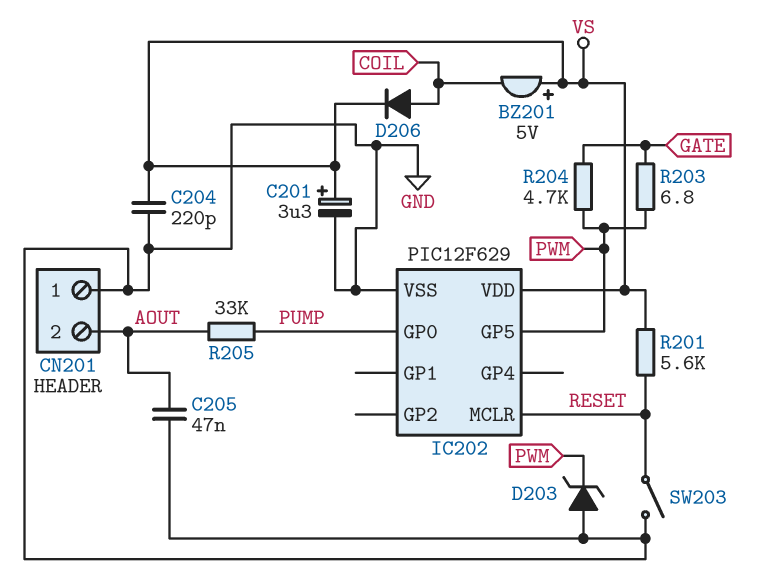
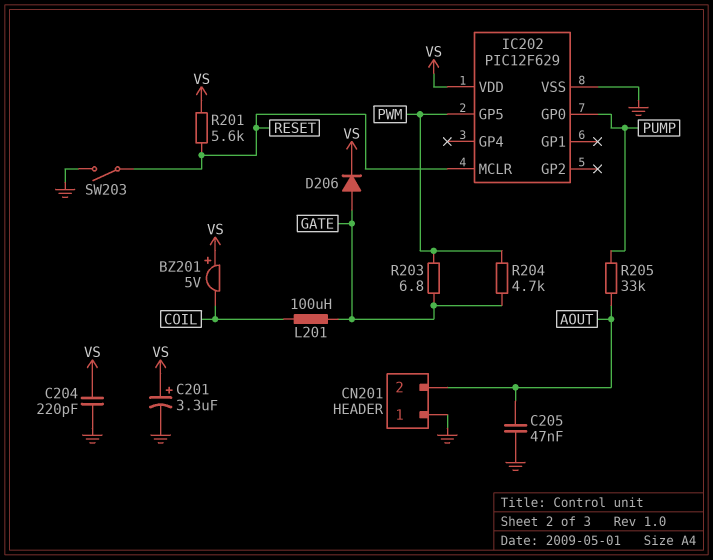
D203: zener (A GND, K PWM) -> none
D206: diode (A COIL, K VS) -> diode (A GATE, K VS)
L201: none -> 100uH (COIL, GATE)

